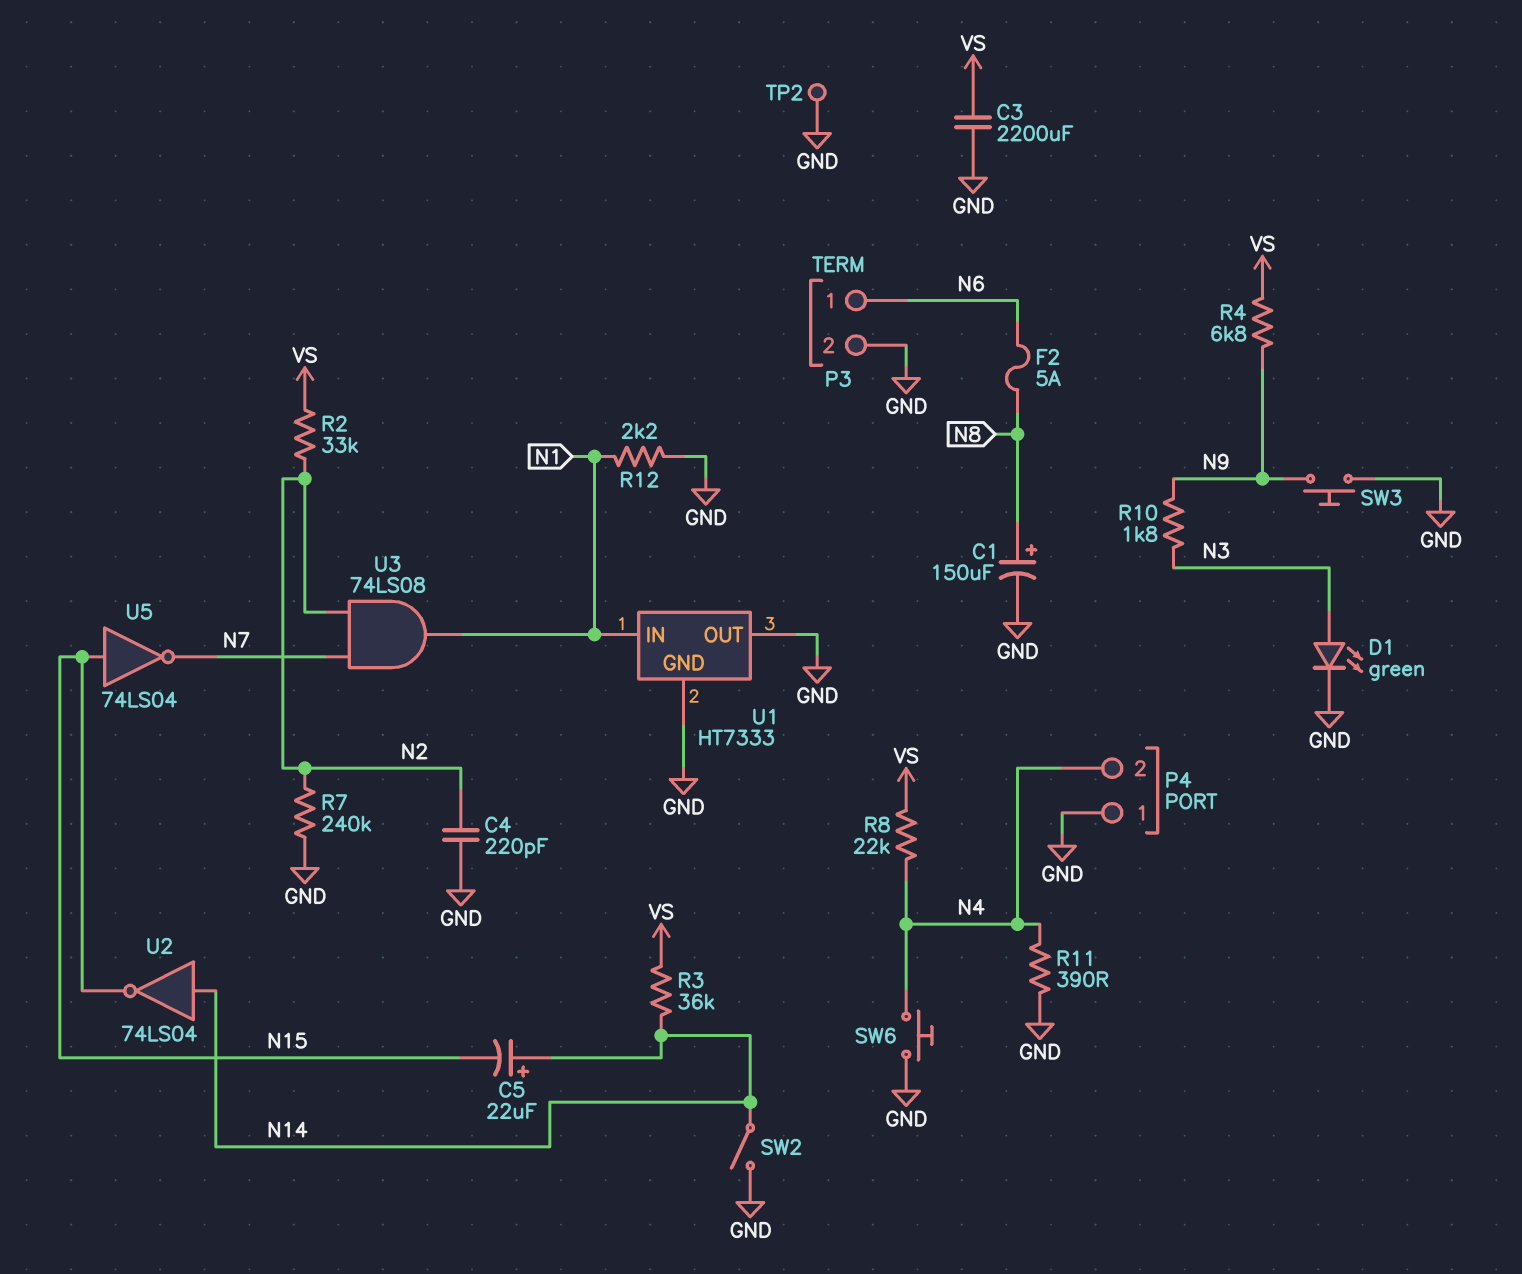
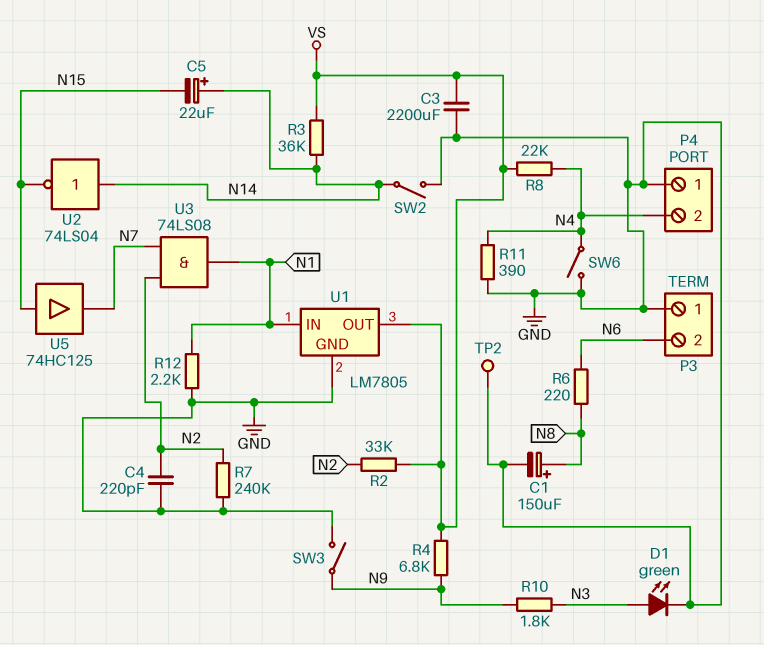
F2: 5A (N6, N8) -> none
P3 pin 1: N6 -> GND
P3 pin 2: GND -> N6
R6: none -> 220 (N6, N8)
SW3: button (GND, N9) -> switch (GND, N9)
SW6: button (GND, N4) -> switch (GND, N4)
U1: HT7333 -> LM7805
U1 pin OUT: GND -> VS
U5: NOT 74LS04 (in N15, out N7) -> buffer 74HC125 (in N15, out N7)

